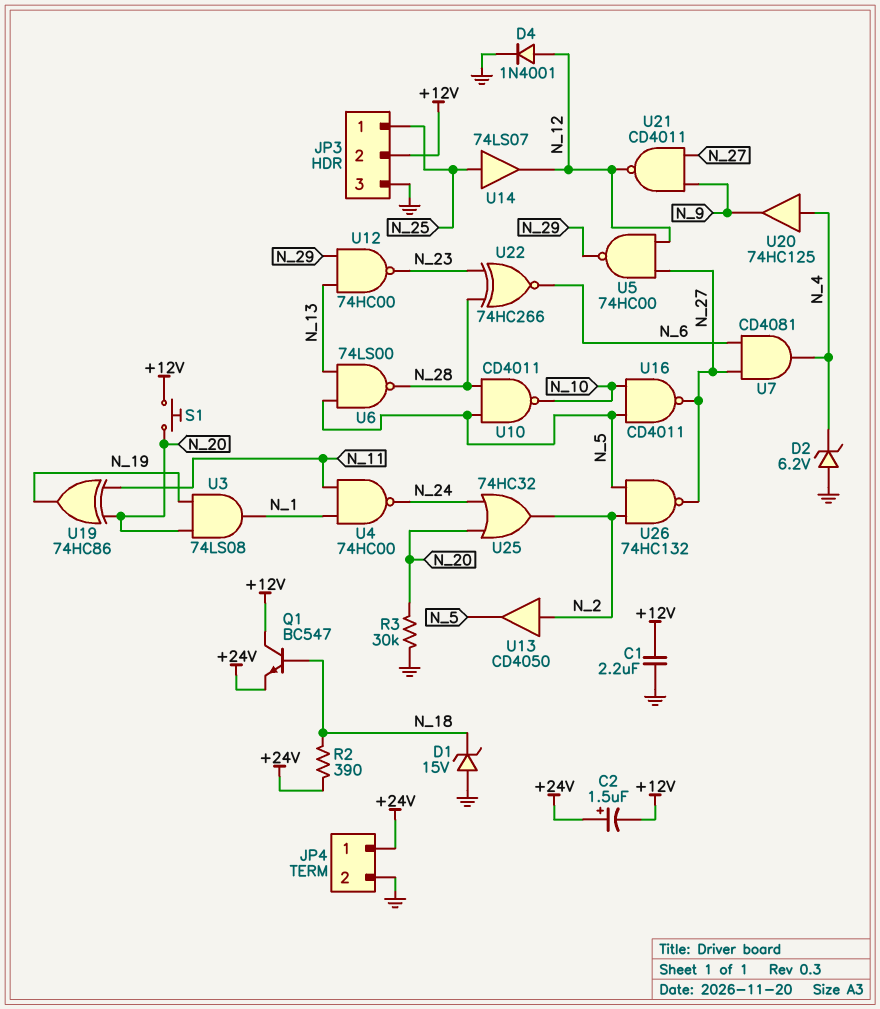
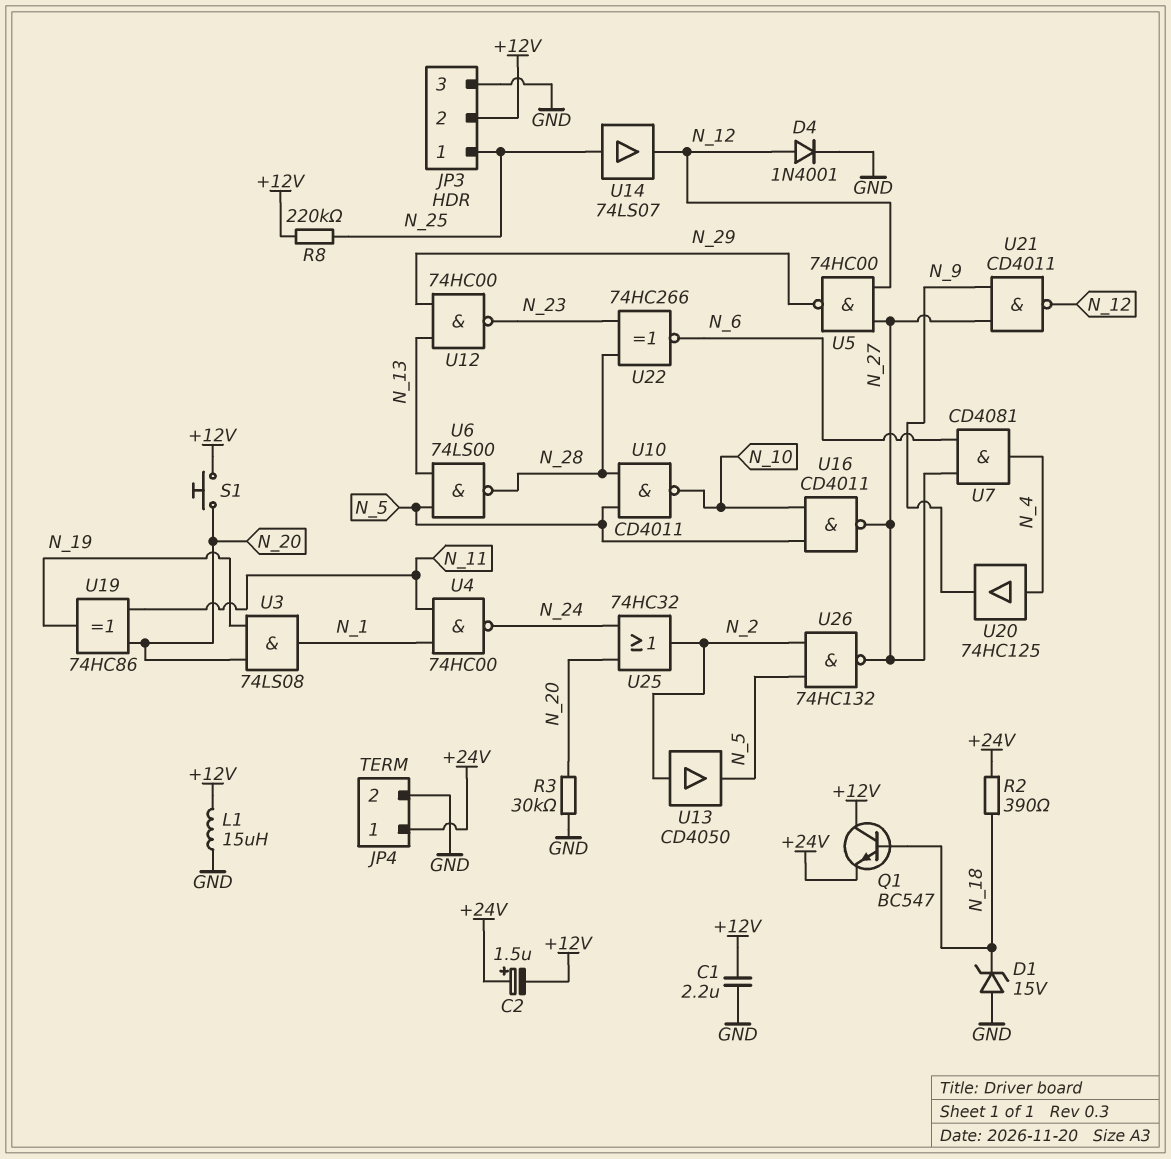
D2: zener 6.2V (A GND, K N_4) -> none
L1: none -> 15uH (+12V, GND)
R8: none -> 220k (+12V, N_25)

